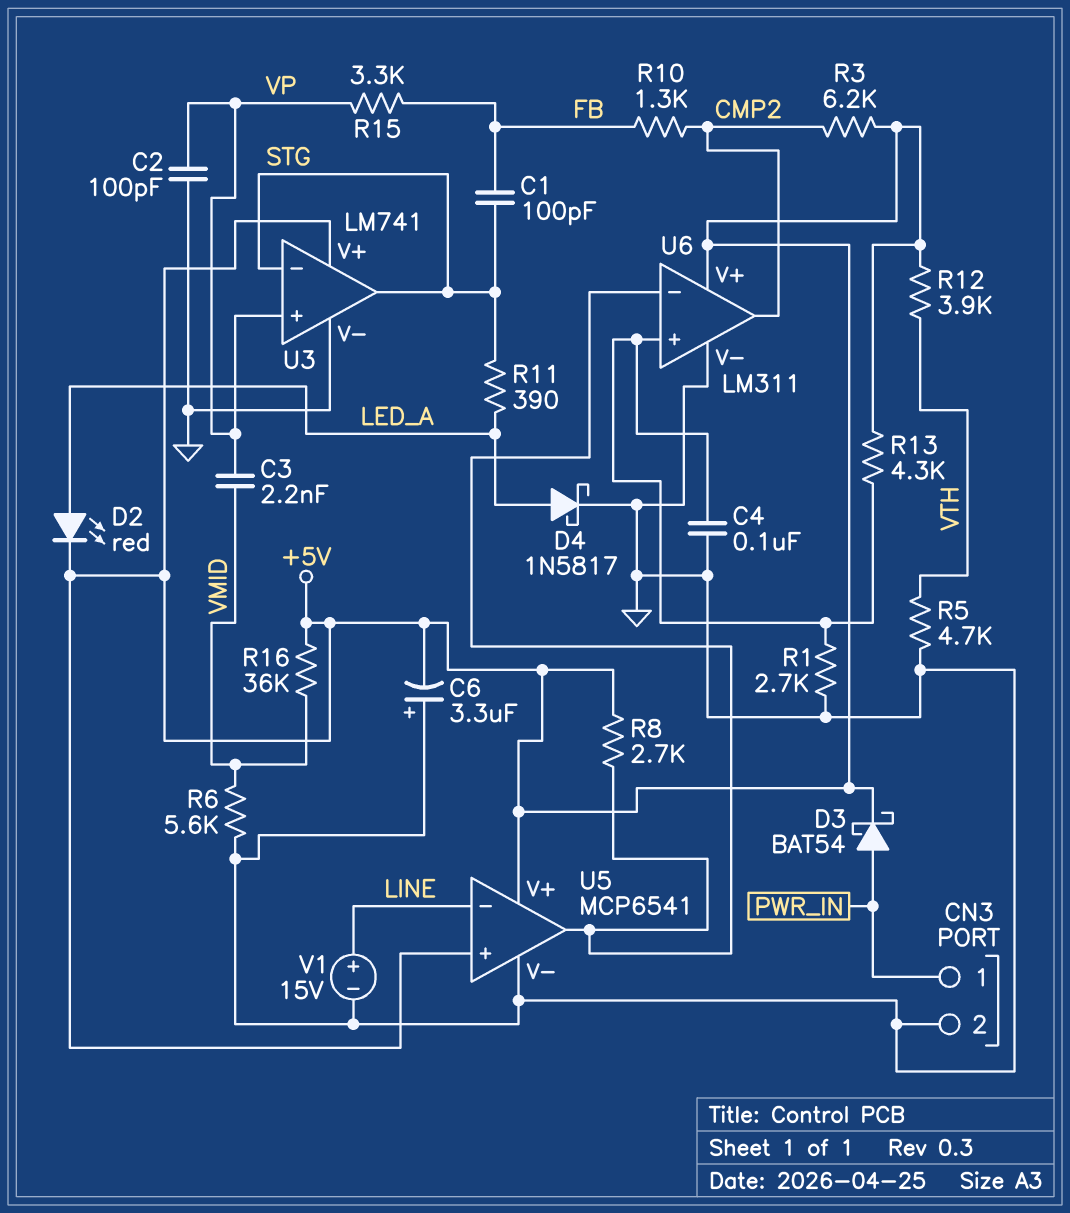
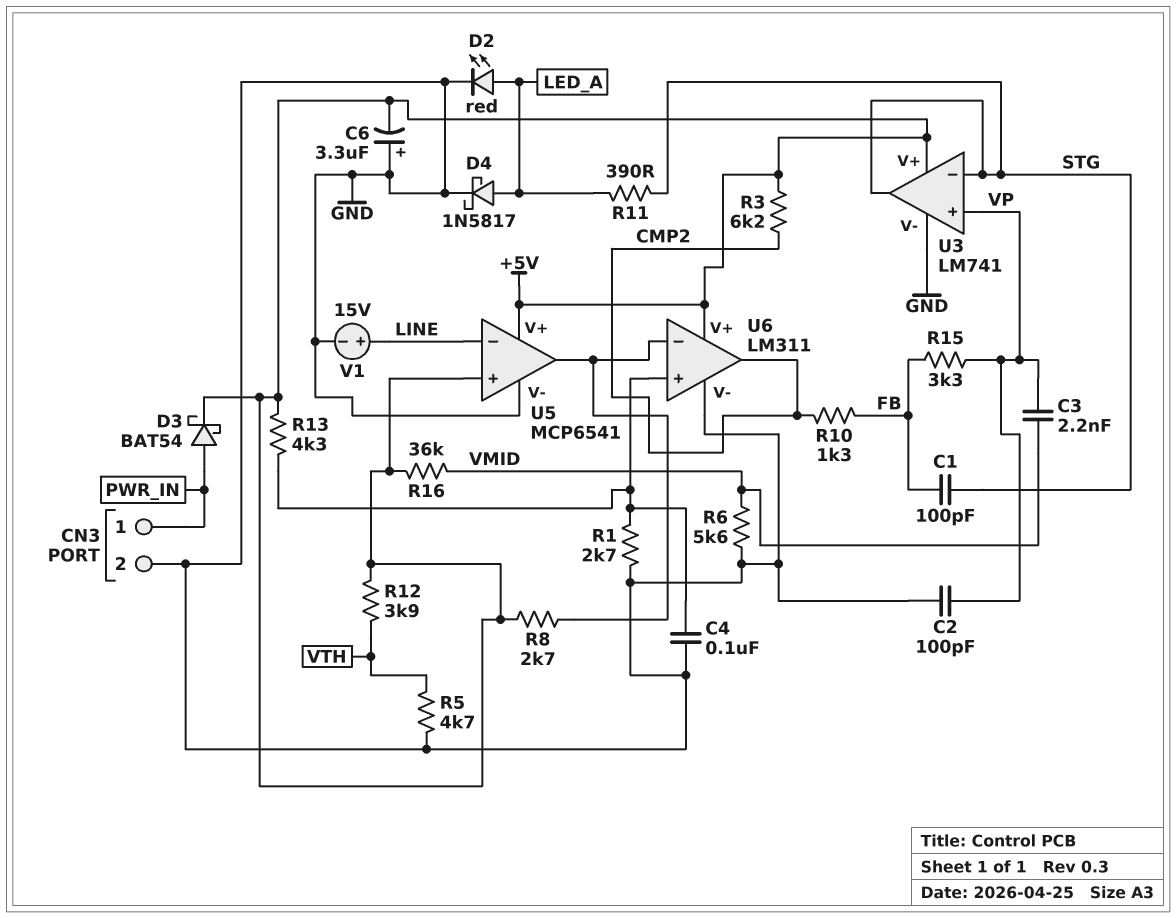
D2: LED red (A LED_A, K +5V) -> LED red (A LED_A, K GND)

